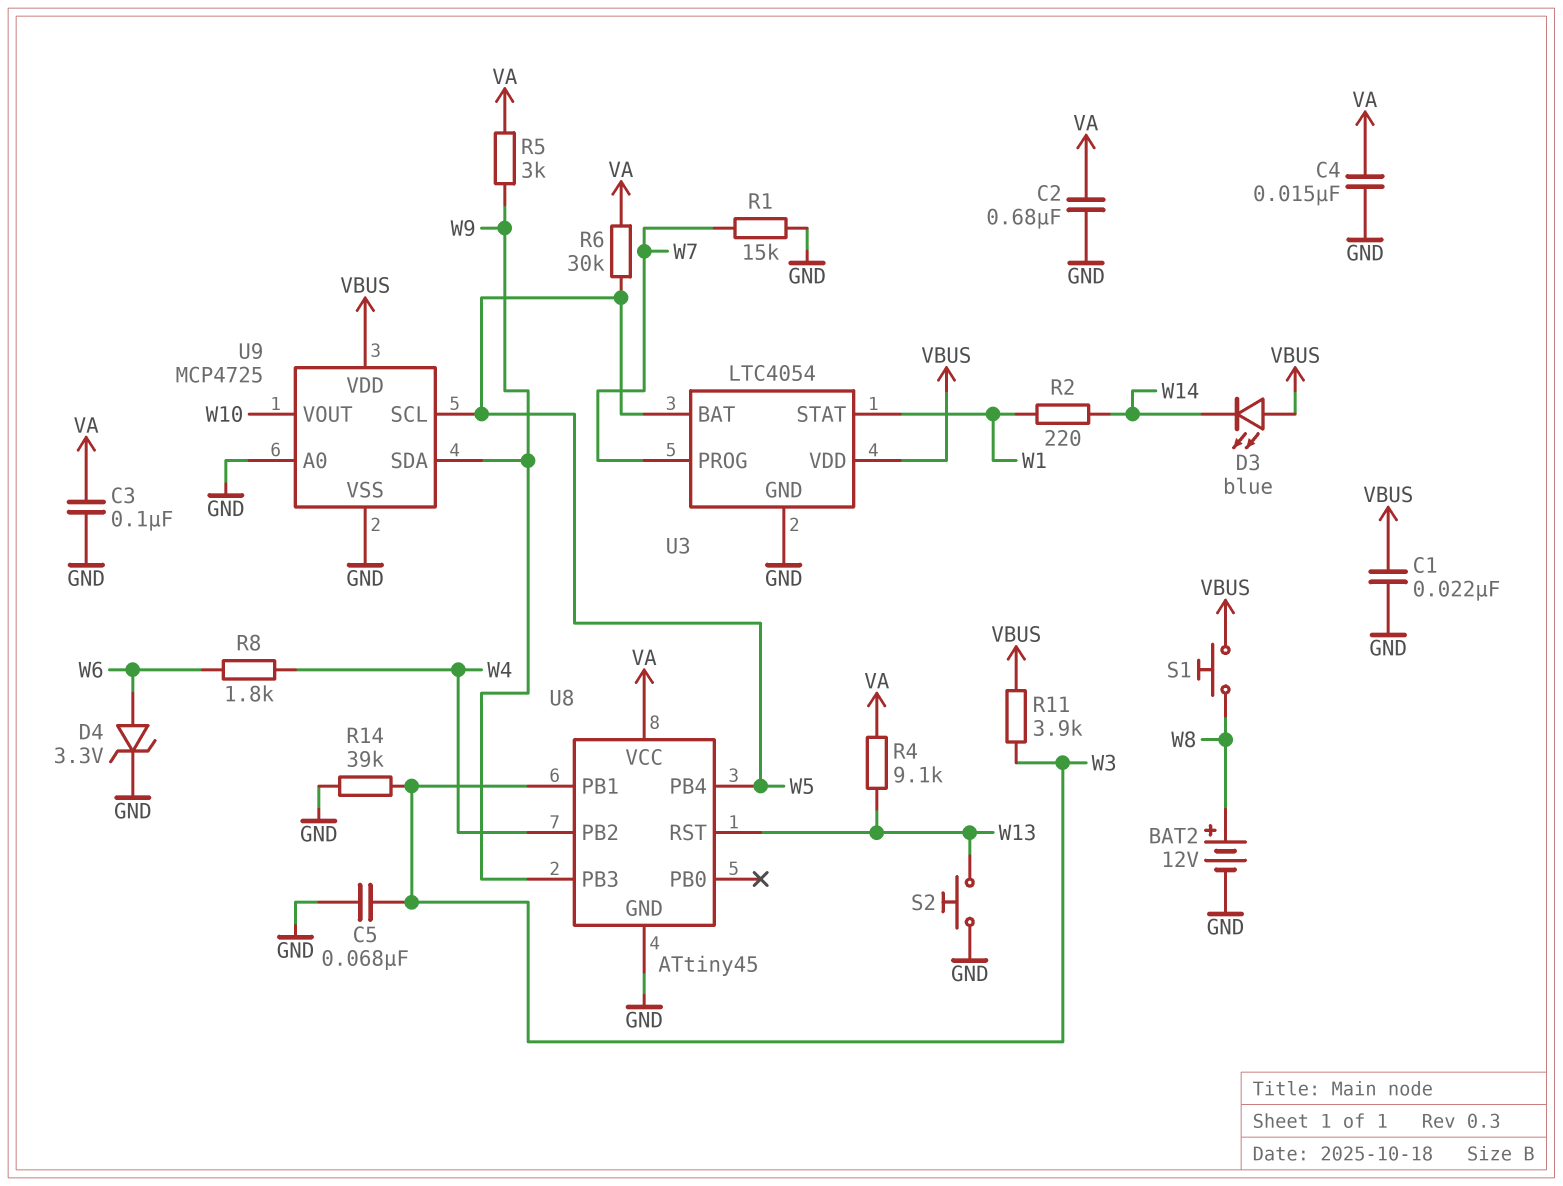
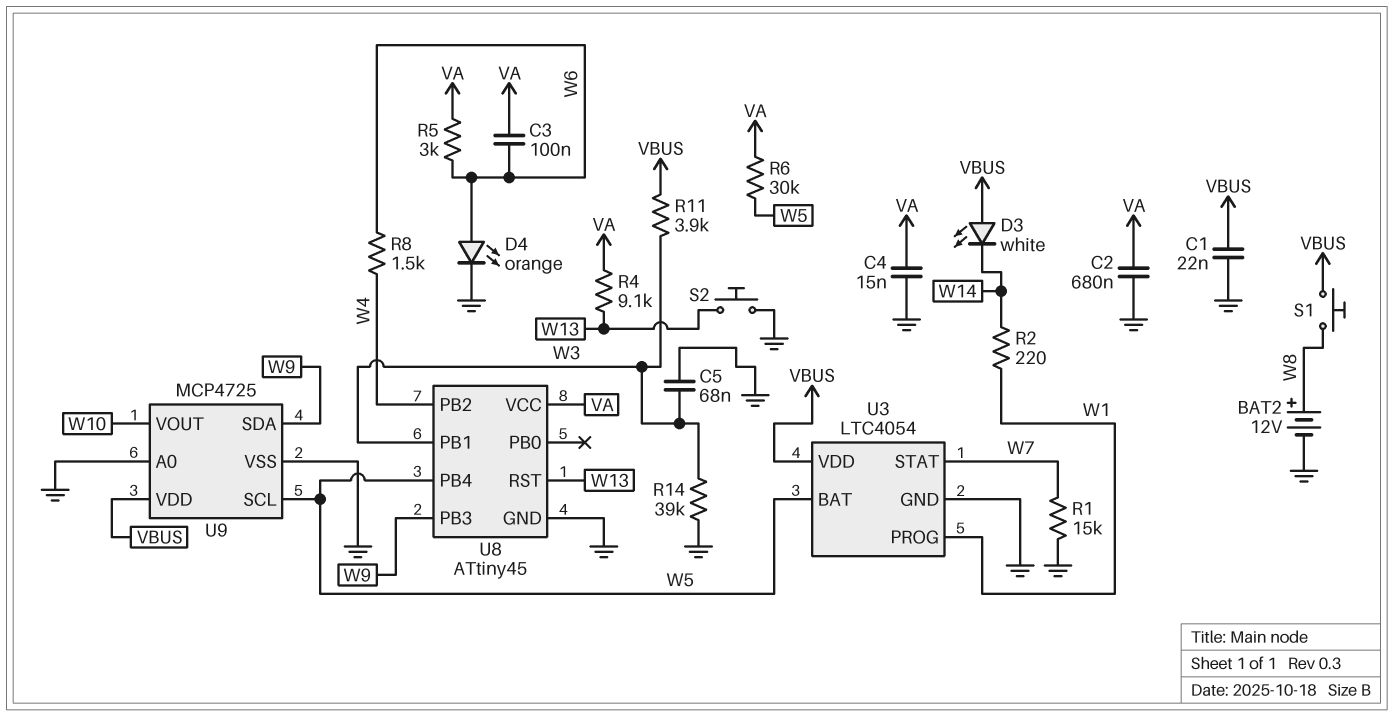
C3: 100nF (GND, VA) -> 100nF (VA, W6)
D3: LED blue (A VBUS, K W14) -> LED white (A VBUS, K W14)
D4: zener 3.3V (A W6, K GND) -> LED orange (A W6, K GND)
R5: 3k (VA, W9) -> 3k (VA, W6)
R8: 1.8k (W4, W6) -> 1.5k (W4, W6)
U3 pin PROG: W7 -> W1
U3 pin STAT: W1 -> W7

